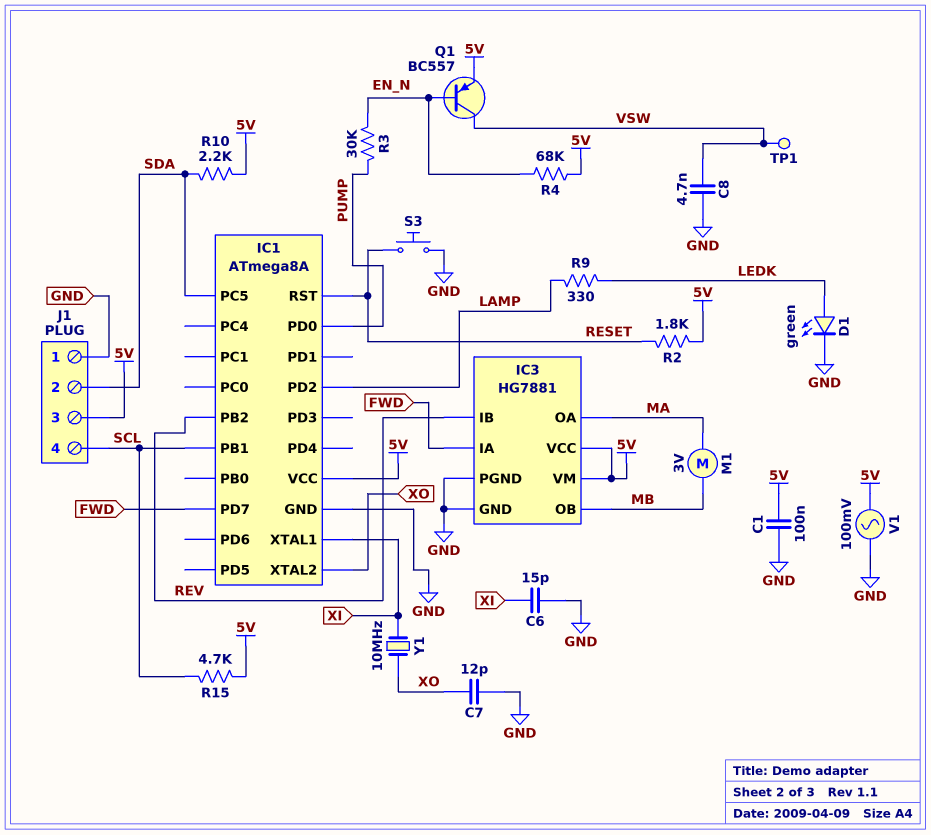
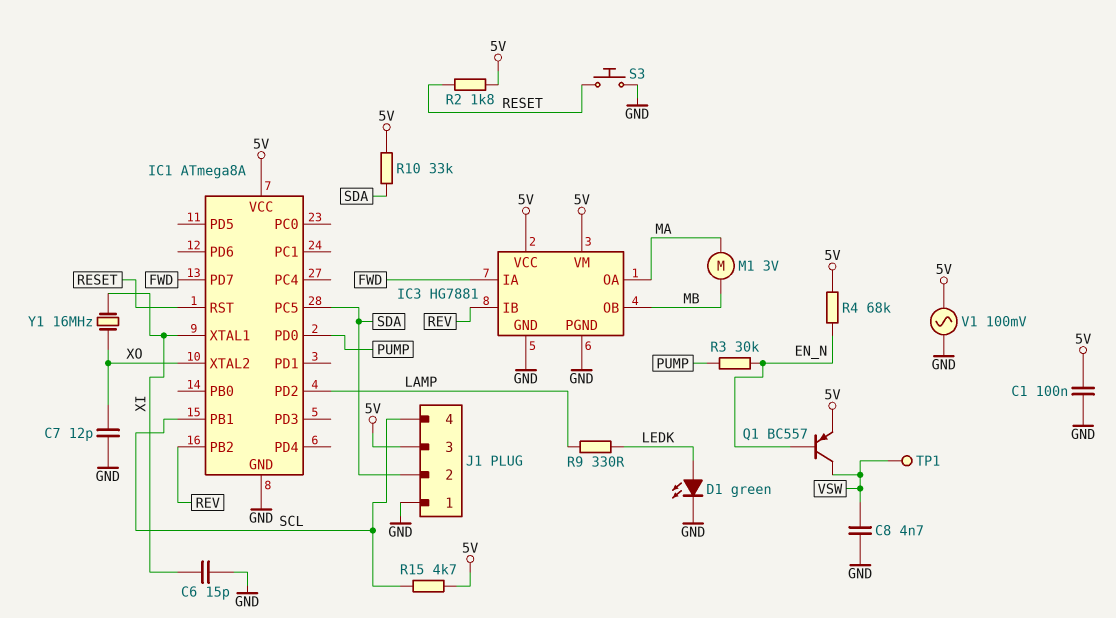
R10: 2.2k (5V, SDA) -> 33k (5V, SDA)
Y1: 10MHz (XI, XO) -> 16MHz (XI, XO)

